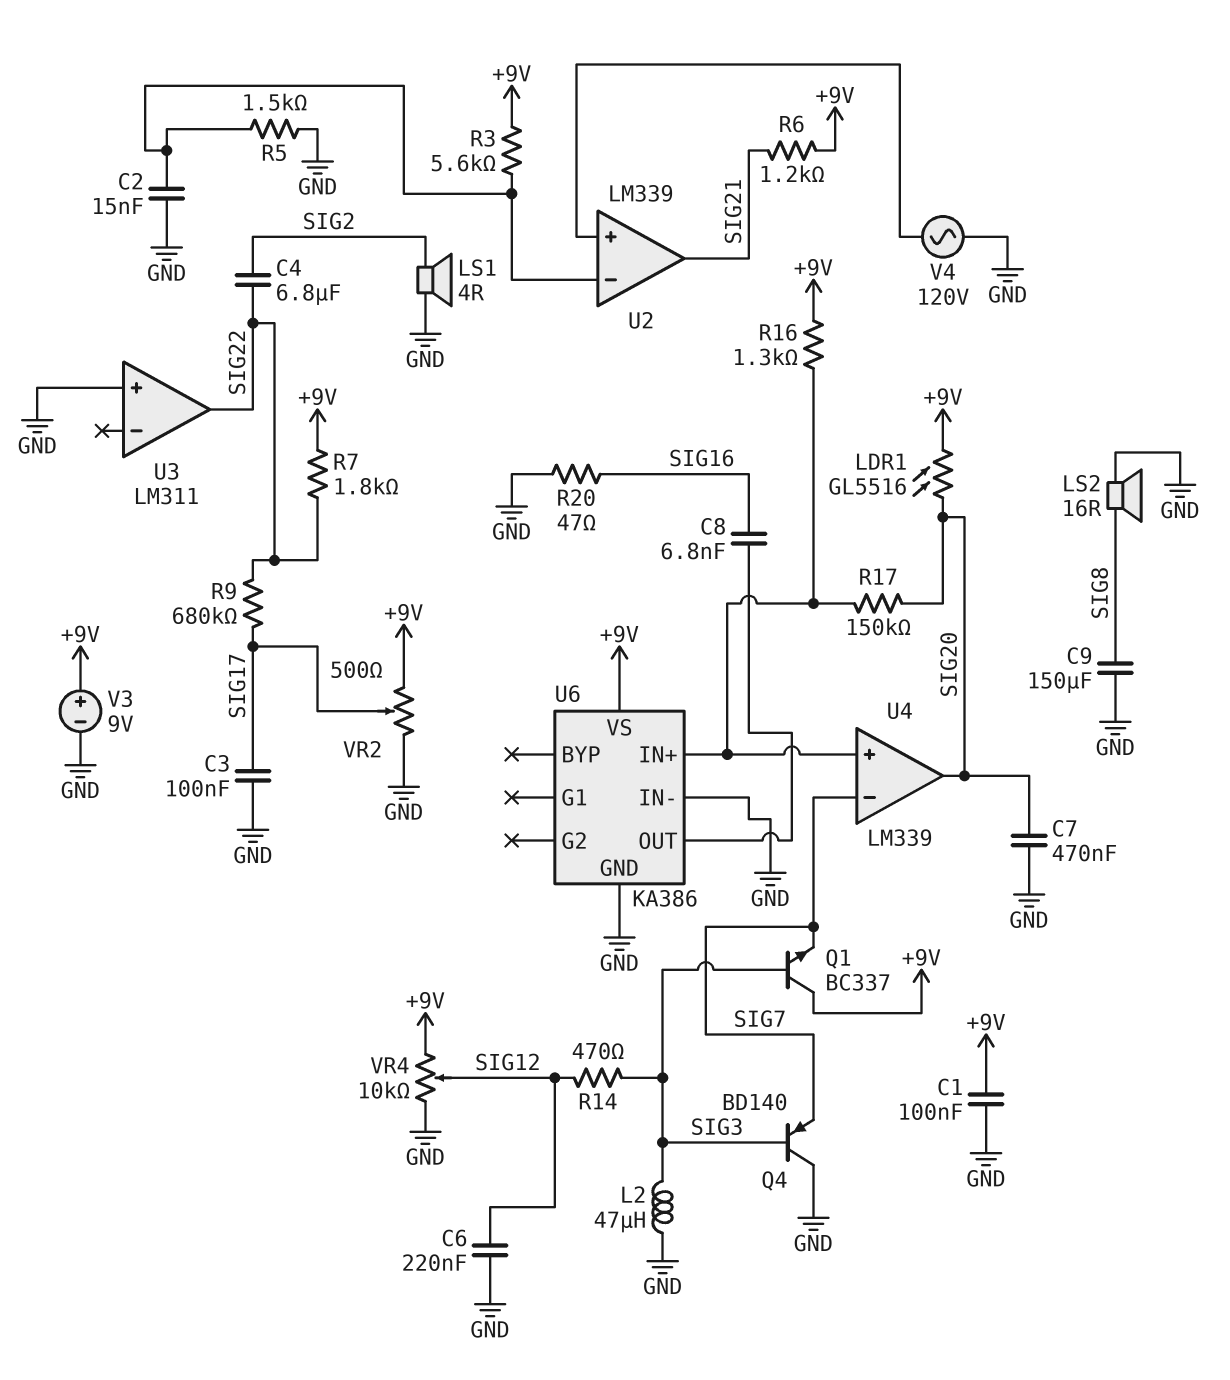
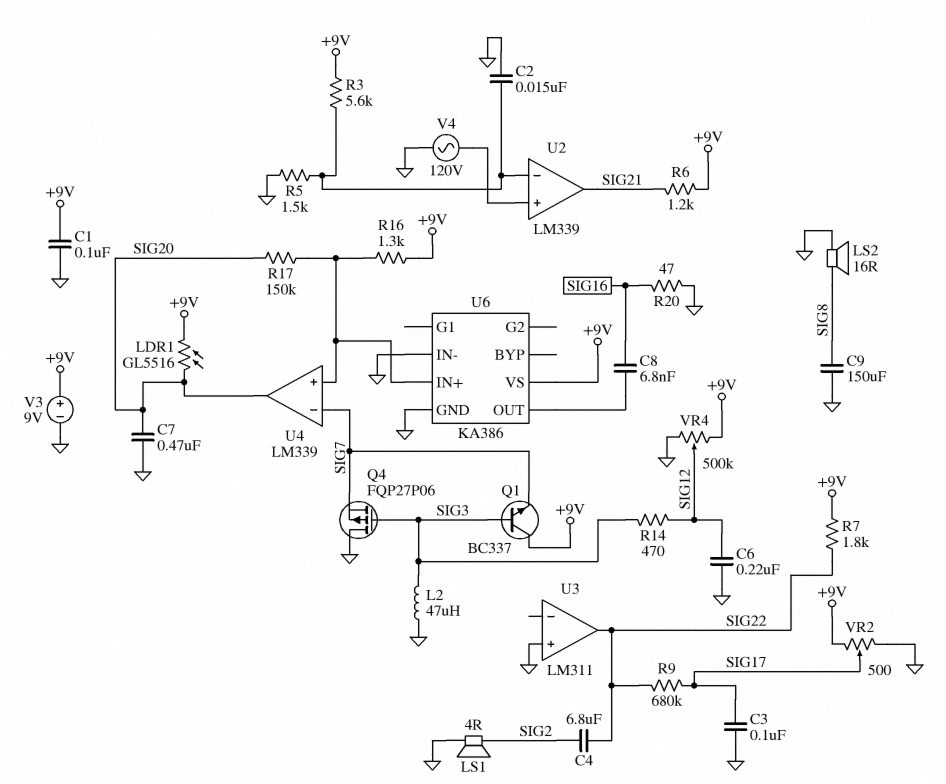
Q4: PNP BD140 (B SIG3, C GND, E SIG7) -> PMOS FQP27P06 (G SIG3, D GND, S SIG7)
VR4: 10k (+9V, GND, wiper SIG12) -> 500k (+9V, GND, wiper SIG12)

